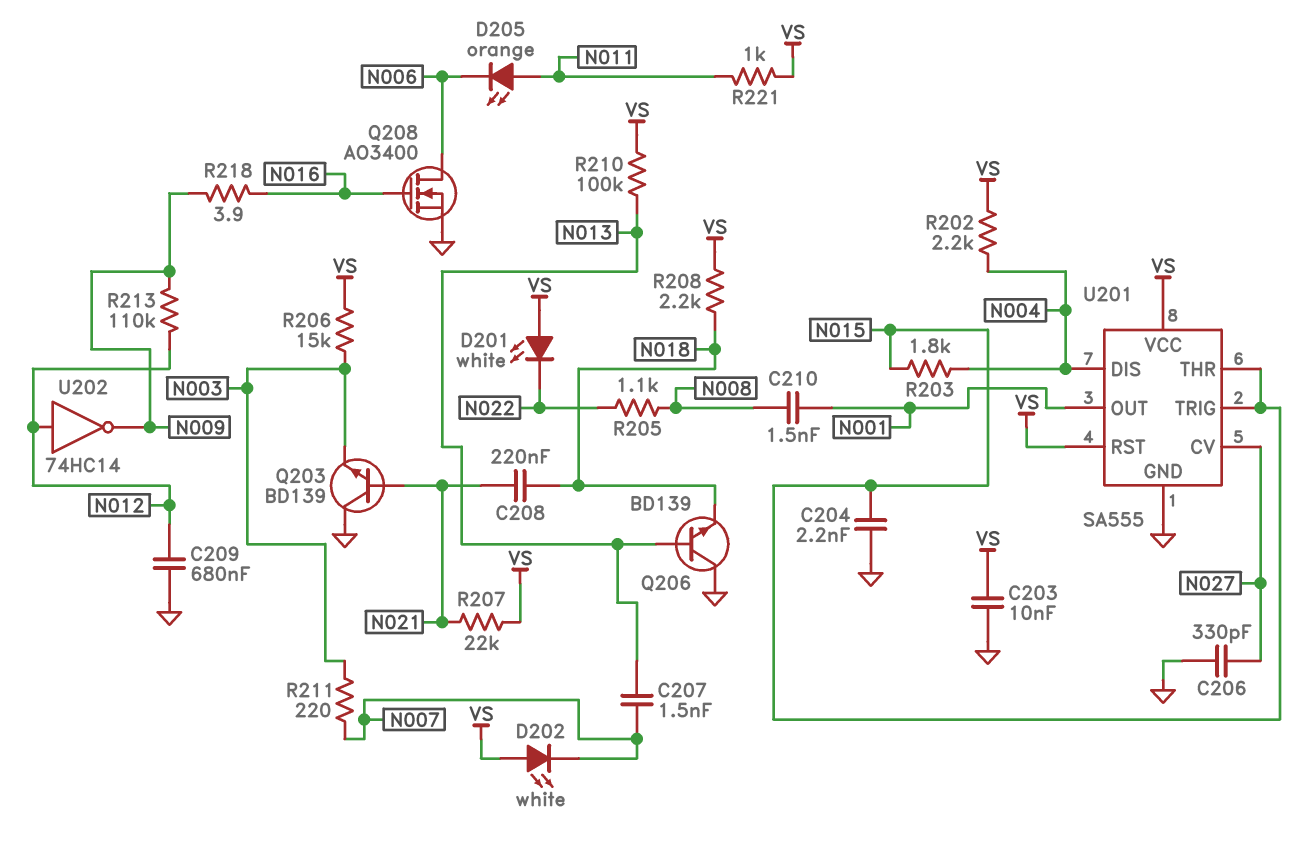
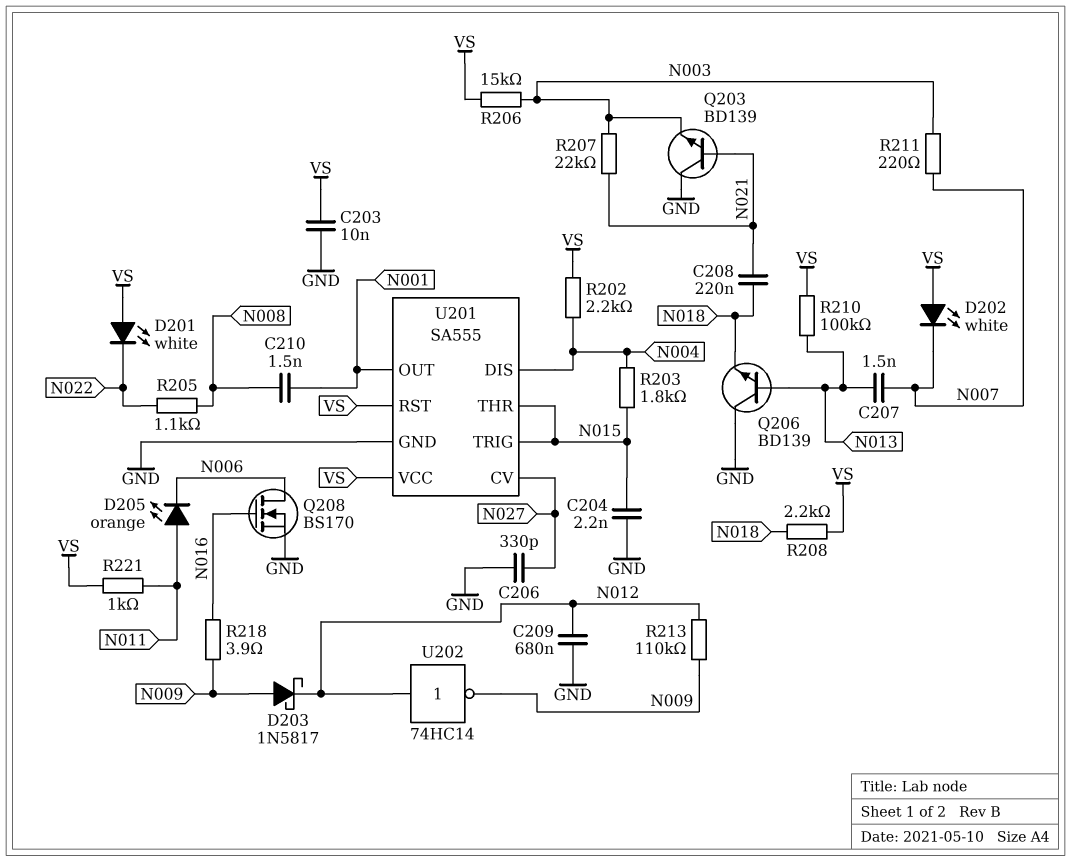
D203: none -> schottky 1N5817 (A N009, K N012)
Q208: NMOS AO3400 (G N016, D N006, S GND) -> NMOS BS170 (G N016, D N006, S GND)
R207: 22k (N021, VS) -> 22k (N003, N021)

